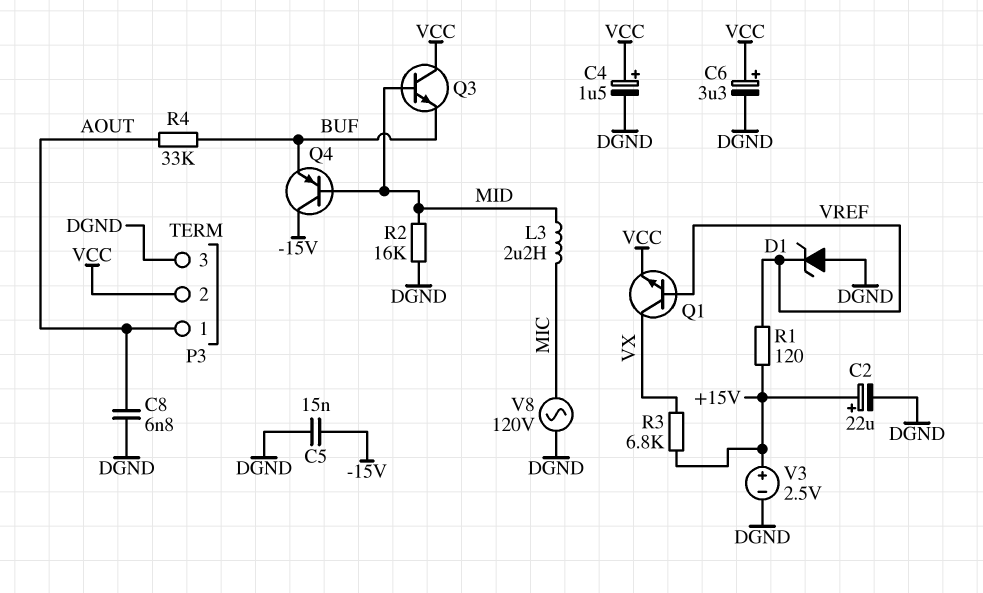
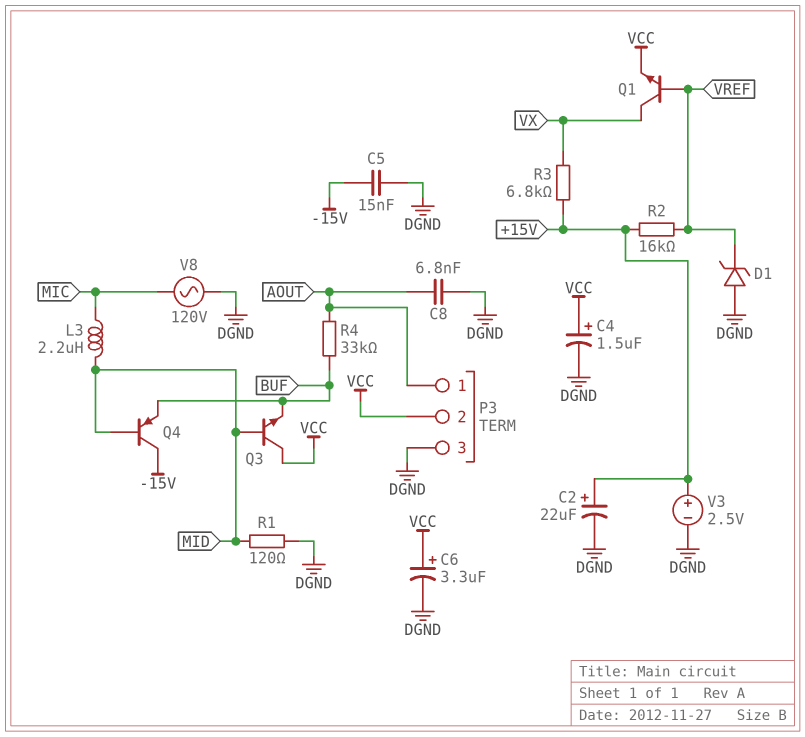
R1: 120 (+15V, VREF) -> 120 (DGND, MID)
R2: 16k (DGND, MID) -> 16k (+15V, VREF)

